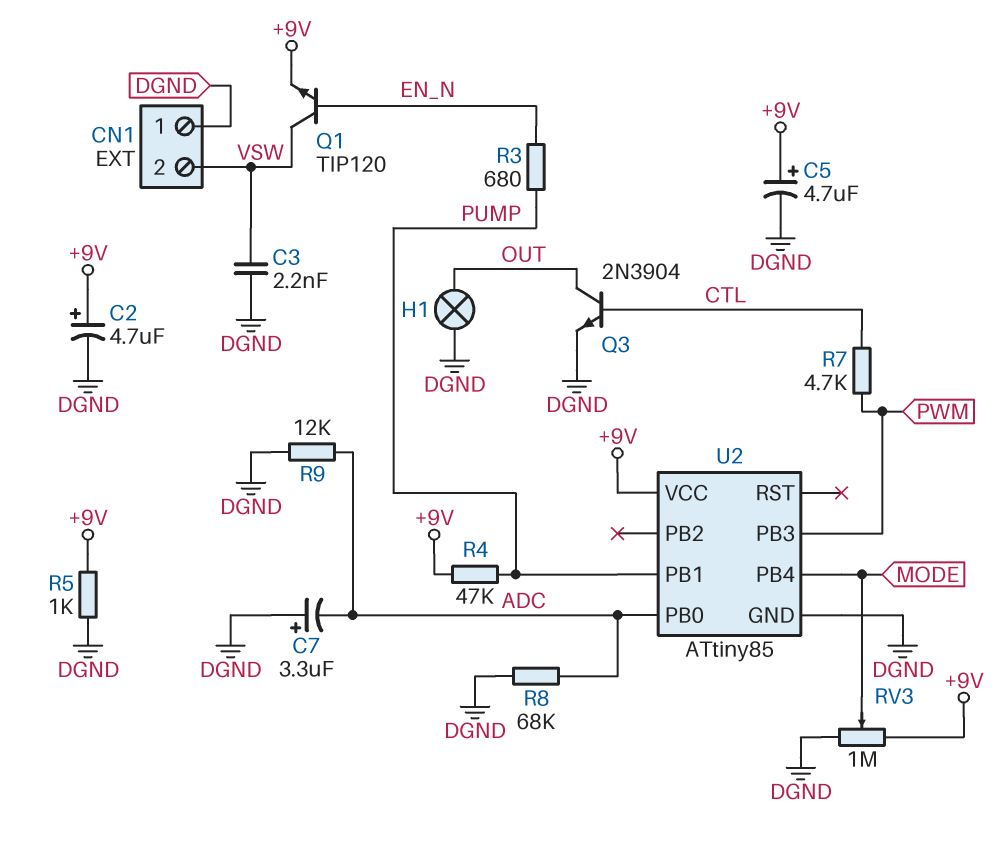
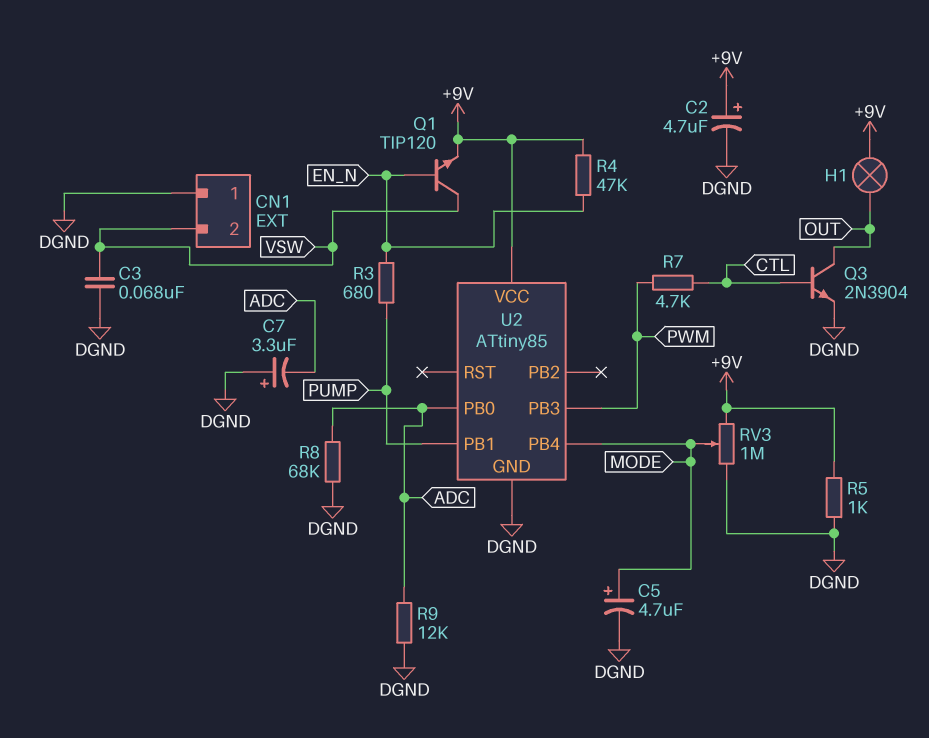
C3: 2.2nF (DGND, VSW) -> 68nF (DGND, VSW)
C5: 4.7uF (plus +9V, minus DGND) -> 4.7uF (plus MODE, minus DGND)
H1: lamp (DGND, OUT) -> lamp (+9V, OUT)
R4: 47k (+9V, PUMP) -> 47k (+9V, EN_N)

